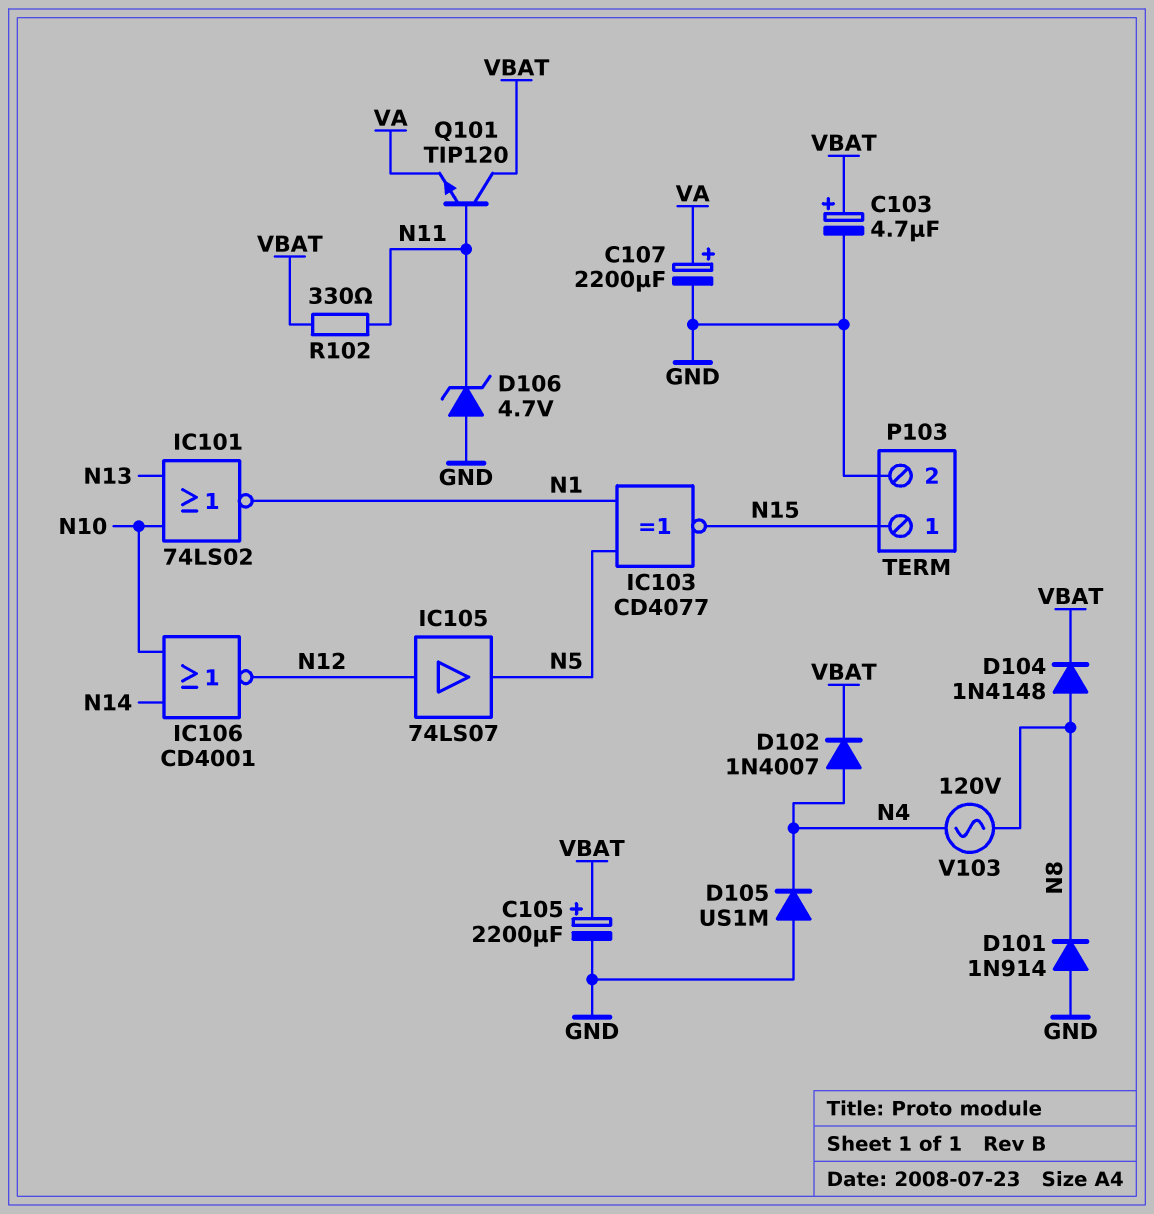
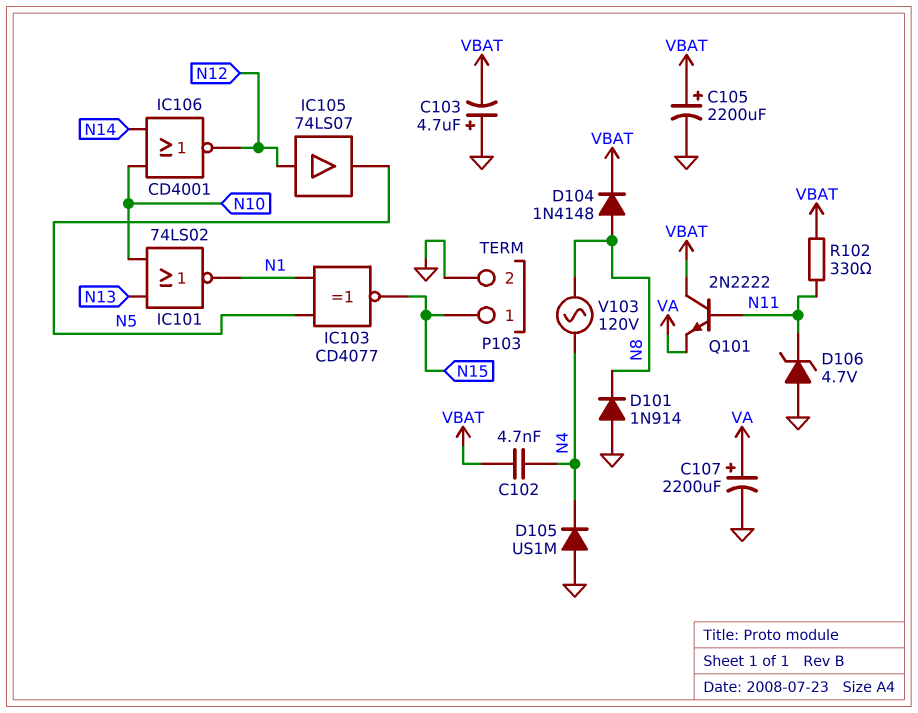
C102: none -> 4.7nF (N4, VBAT)
C103: 4.7uF (plus VBAT, minus GND) -> 4.7uF (plus GND, minus VBAT)
D102: diode 1N4007 (A N4, K VBAT) -> none
Q101: NPN TIP120 (B N11, C VBAT, E VA) -> NPN 2N2222 (B N11, C VBAT, E VA)

